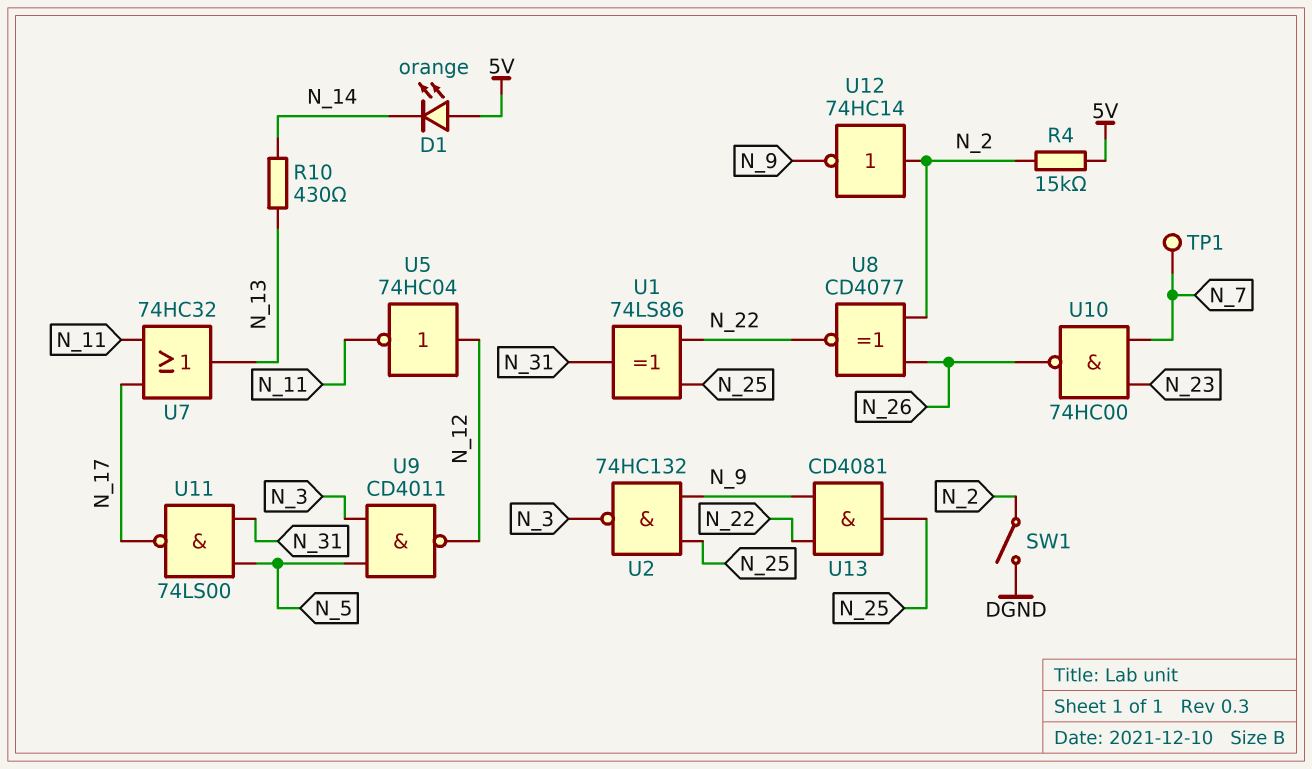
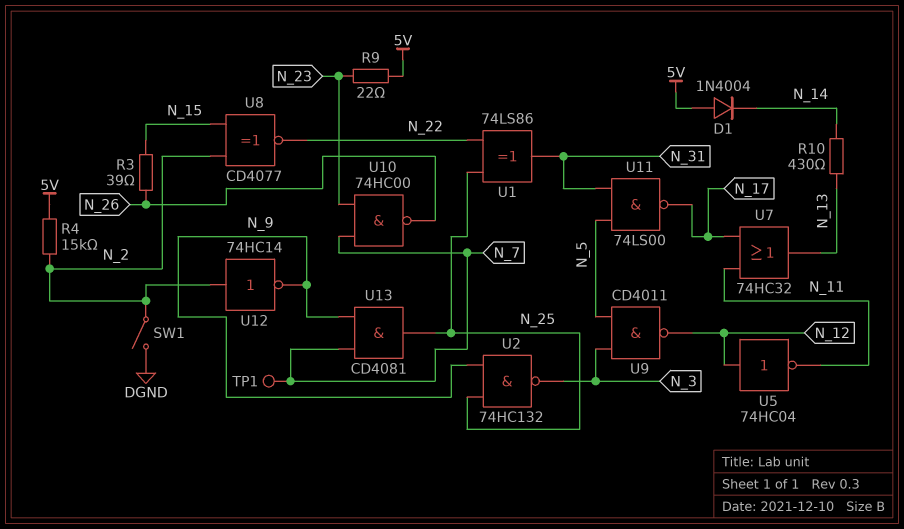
D1: LED orange (A 5V, K N_14) -> diode 1N4004 (A 5V, K N_14)
R3: none -> 39 (N_15, N_26)
R9: none -> 22 (5V, N_23)
U8: XNOR CD4077 (in N_2, in N_26, out N_22) -> XNOR CD4077 (in N_2, in N_15, out N_22)
U13: AND CD4081 (in N_9, in N_22, out N_25) -> AND CD4081 (in N_7, in N_9, out N_25)

